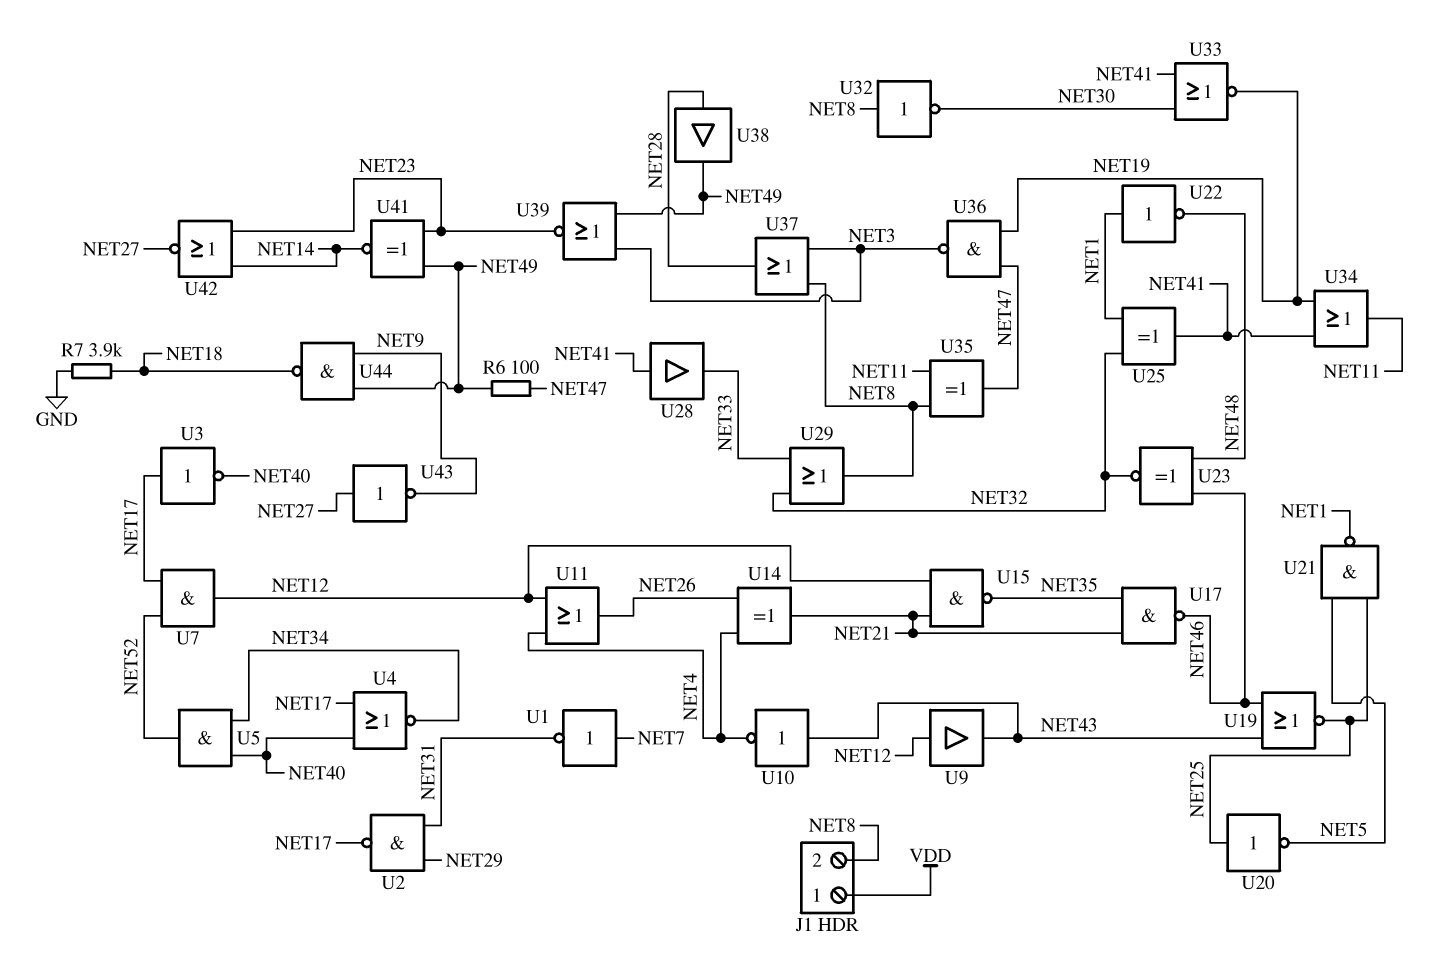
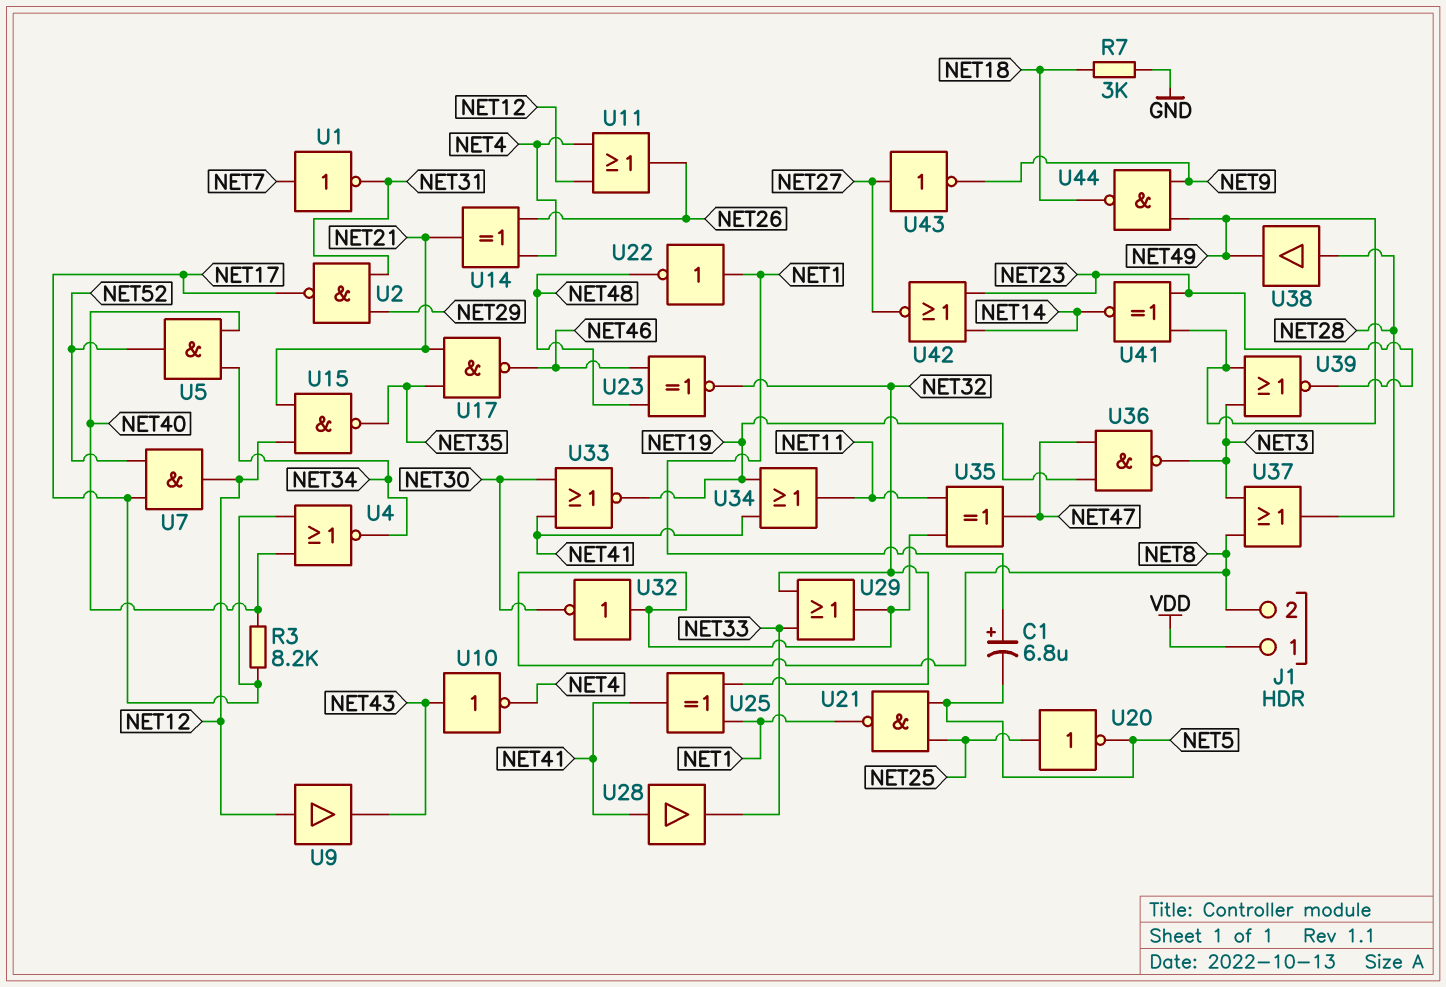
C1: none -> 6.8uF (plus NET1, minus NET5)
R3: none -> 8.2k (NET17, NET40)
R6: 100 (NET47, NET49) -> none
R7: 3.9k (GND, NET18) -> 3k (GND, NET18)
U3: NOT (in NET17, out NET40) -> none
U19: NOR (in NET43, in NET46, out NET25) -> none

